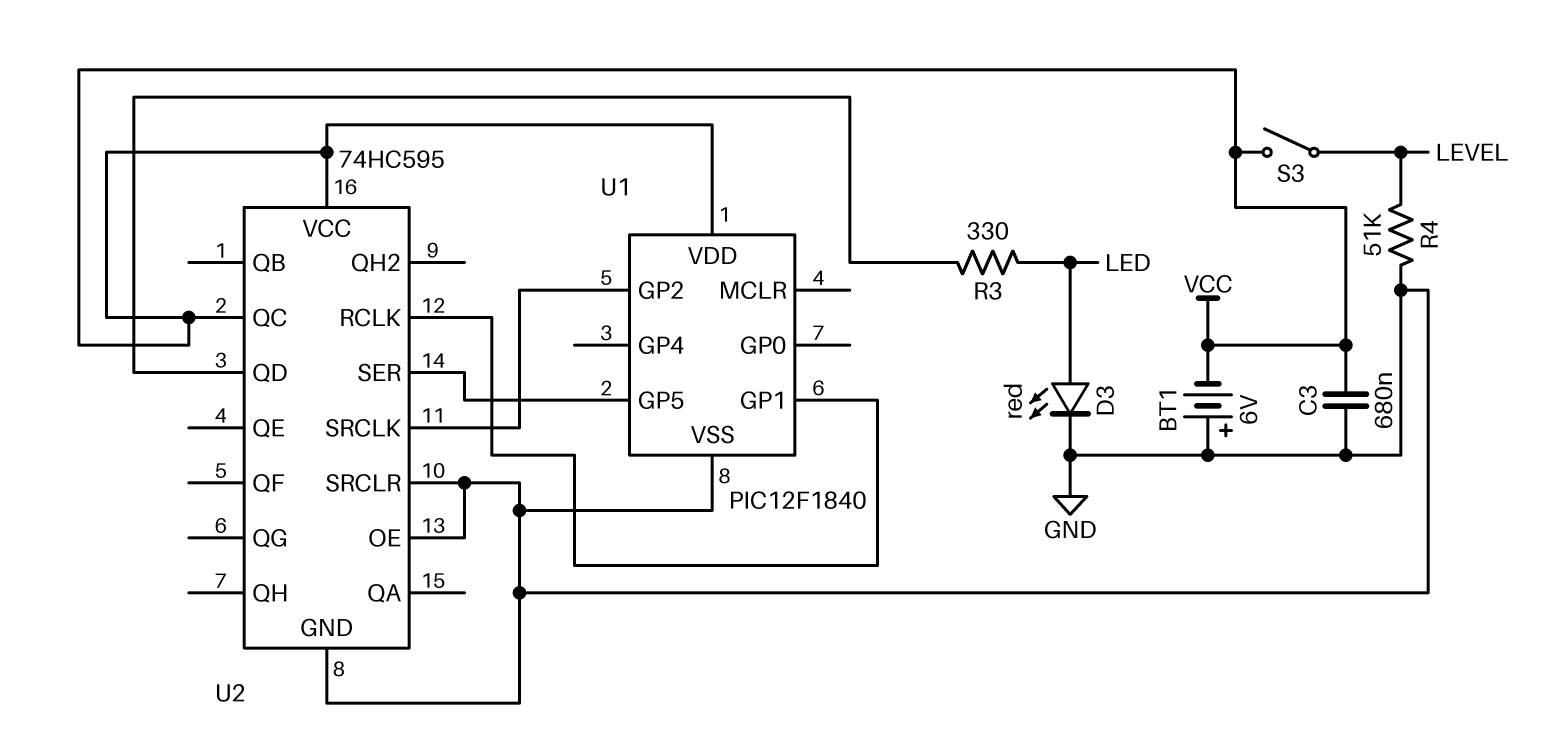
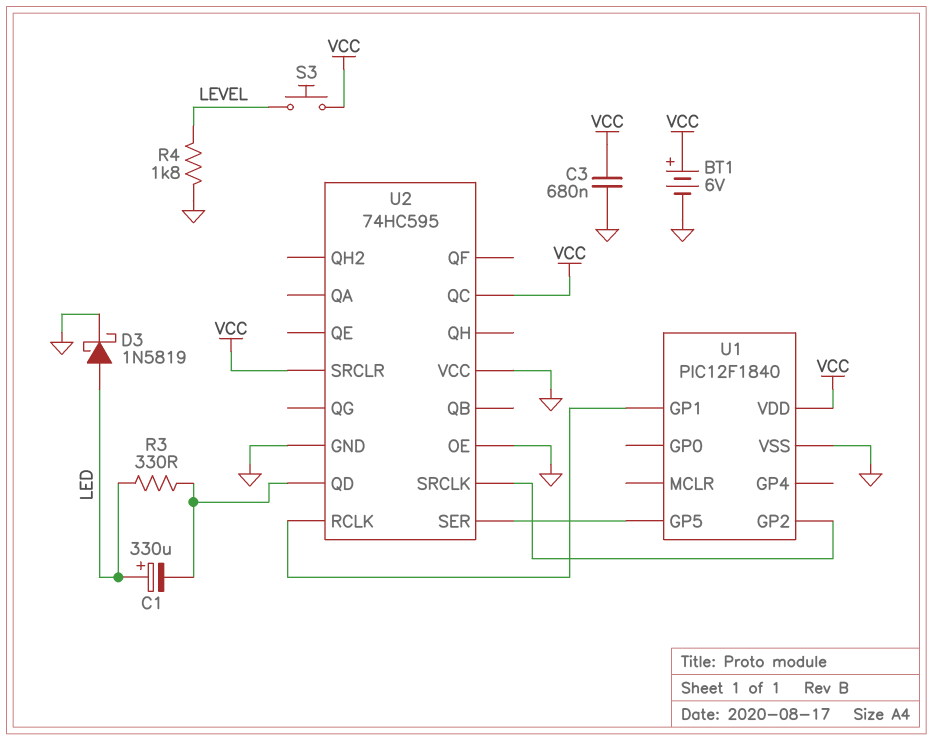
BT1: 6V (plus GND, minus VCC) -> 6V (plus VCC, minus GND)
C1: none -> 330uF (plus LED, minus U2/QD)
D3: LED red (A LED, K GND) -> schottky 1N5819 (A LED, K GND)
R4: 51k (GND, LEVEL) -> 1.8k (GND, LEVEL)
S3: switch (LEVEL, VCC) -> button (LEVEL, VCC)
U2 pin SRCLR: GND -> VCC
U2 pin VCC: VCC -> GND

